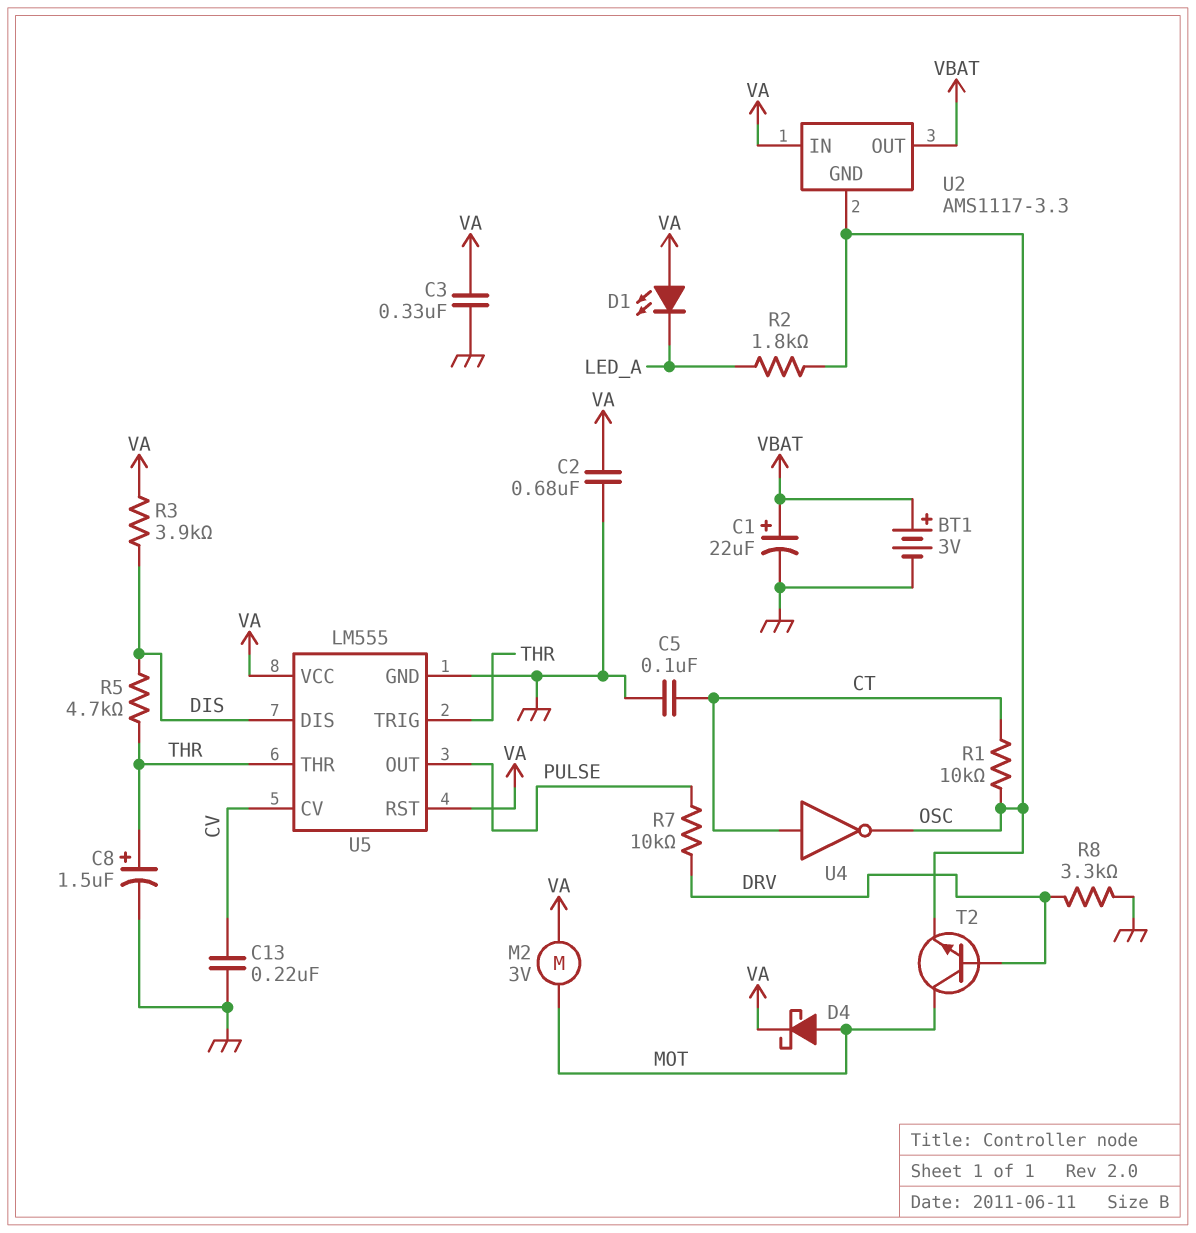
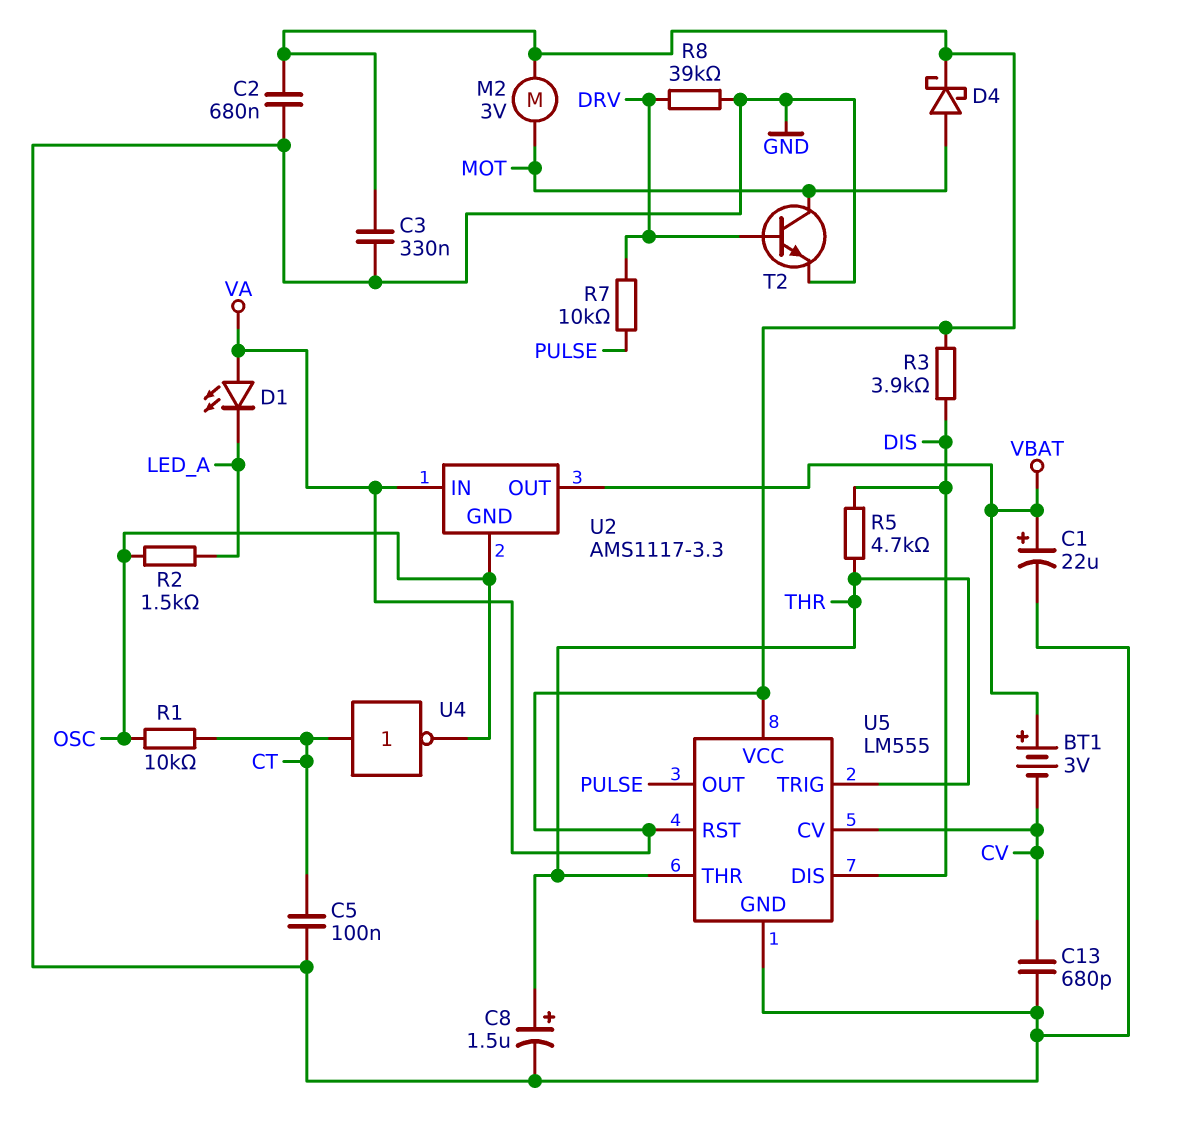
BT1: 3V (plus VBAT, minus GND) -> 3V (plus VBAT, minus CV)
C13: 220nF (CV, GND) -> 680pF (CV, GND)
R2: 1.8k (LED_A, OSC) -> 1.5k (LED_A, OSC)
R8: 3.3k (DRV, GND) -> 39k (DRV, GND)
T2: NPN (B DRV, C MOT, E OSC) -> NPN (B DRV, C MOT, E GND)

